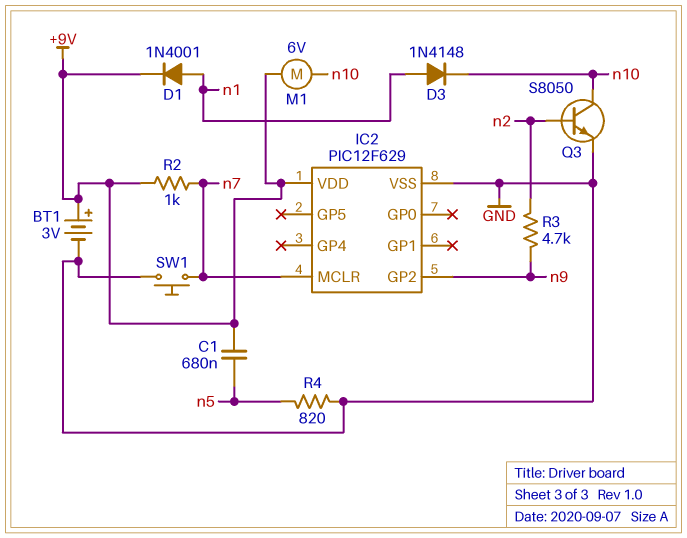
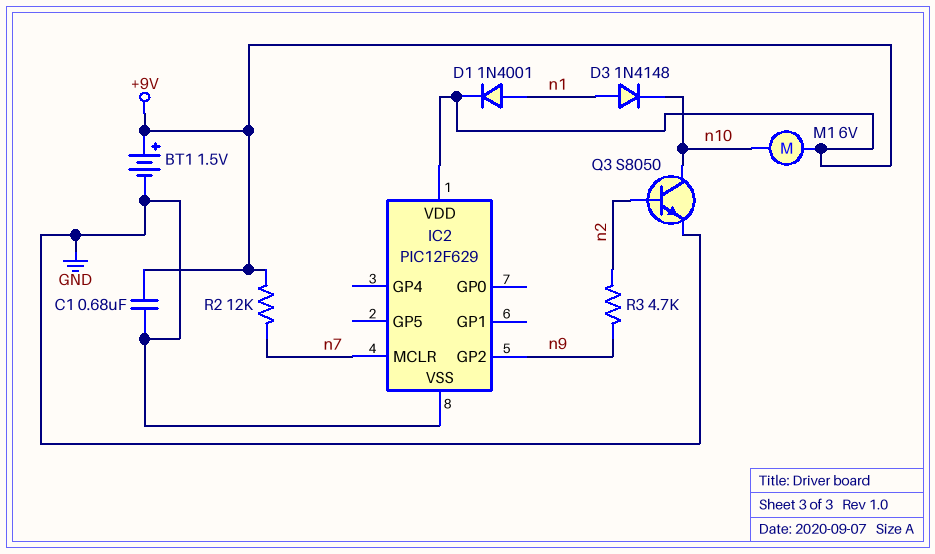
BT1: 3V (plus +9V, minus GND) -> 1.5V (plus +9V, minus GND)
C1: 680nF (+9V, n5) -> 680nF (+9V, GND)
R2: 1k (+9V, n7) -> 12k (+9V, n7)
R4: 820 (GND, n5) -> none
SW1: button (GND, n7) -> none

